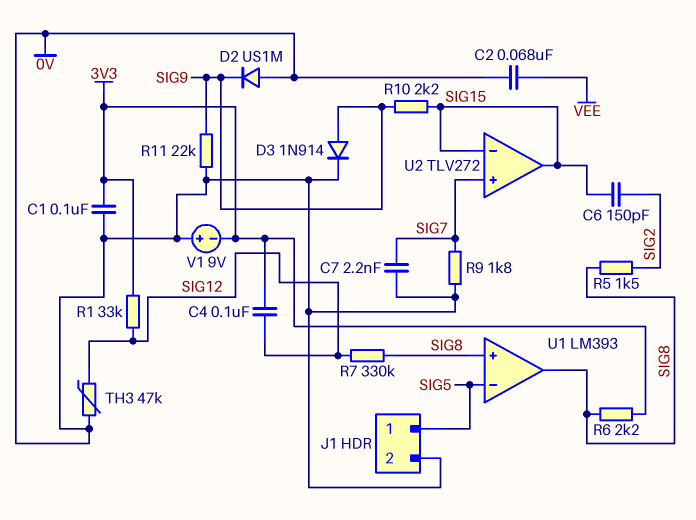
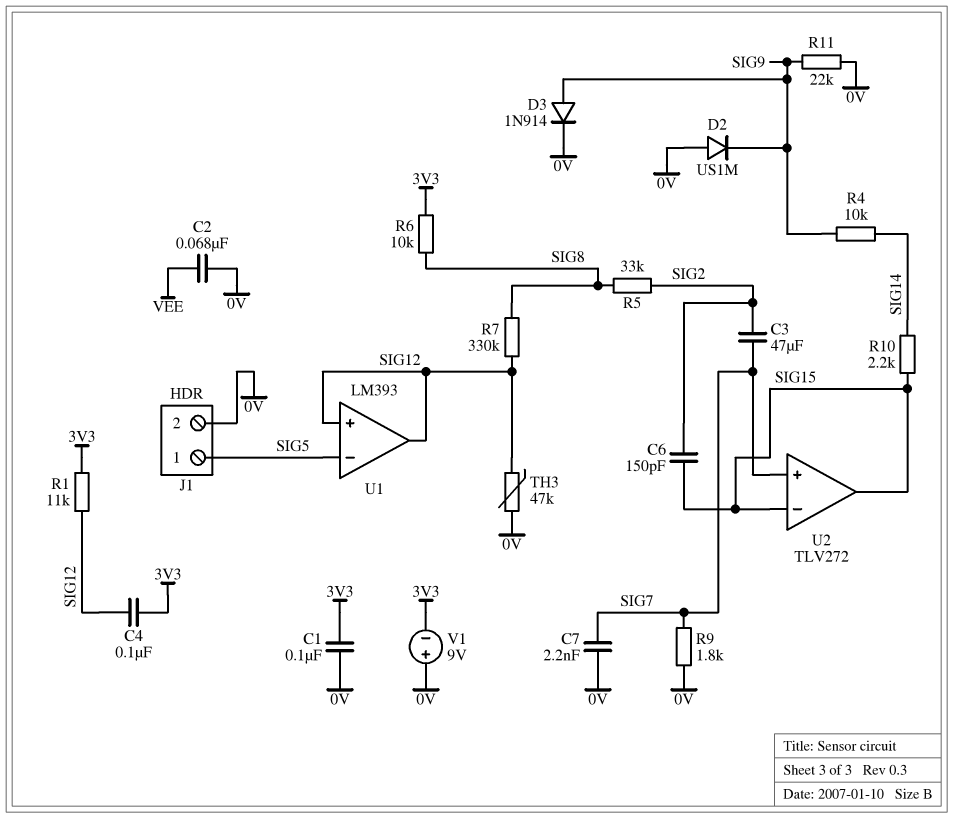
C3: none -> 47uF (SIG2, SIG7)
R1: 33k (3V3, SIG12) -> 11k (3V3, SIG12)
R4: none -> 10k (SIG9, SIG14)
R5: 1.5k (SIG2, SIG8) -> 33k (SIG2, SIG8)
R6: 2.2k (3V3, SIG8) -> 10k (3V3, SIG8)
R10: 2.2k (SIG9, SIG15) -> 2.2k (SIG14, SIG15)
U1 pin in+: SIG8 -> SIG12
U1 pin out: SIG8 -> SIG12

